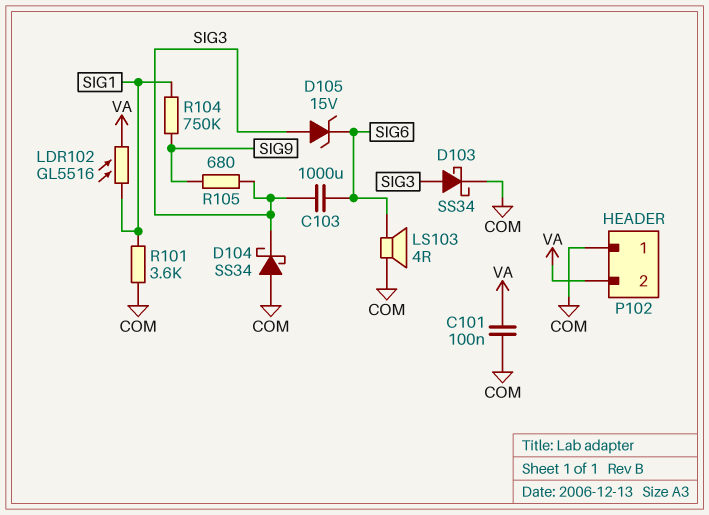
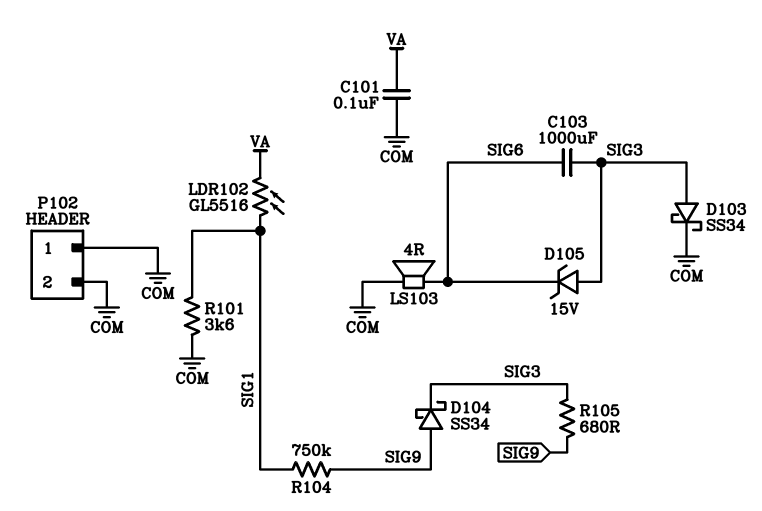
D104: schottky SS34 (A COM, K SIG3) -> schottky SS34 (A SIG9, K SIG3)
P102 pin 2: VA -> COM

